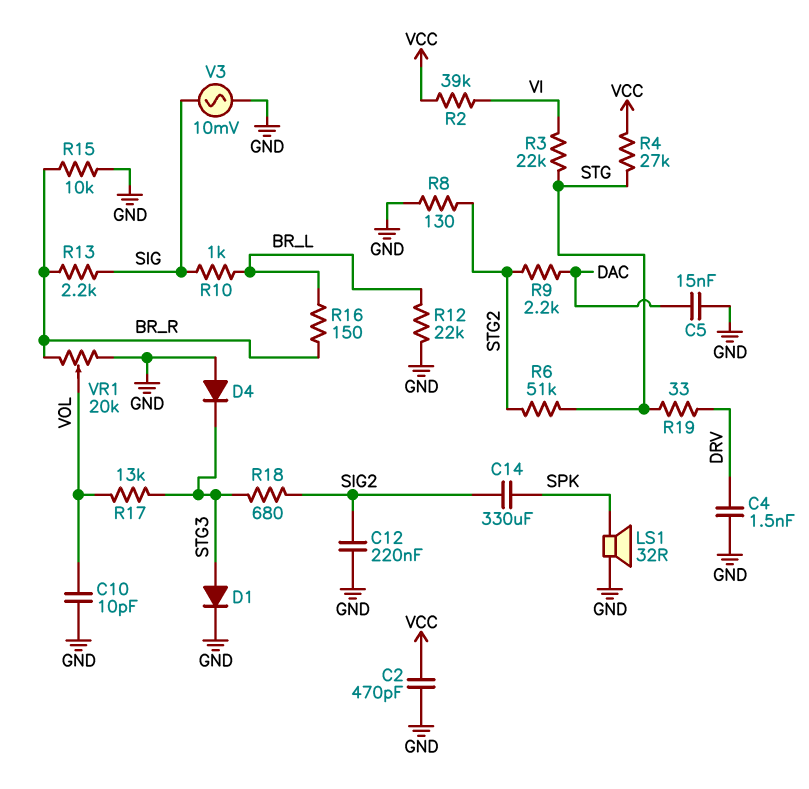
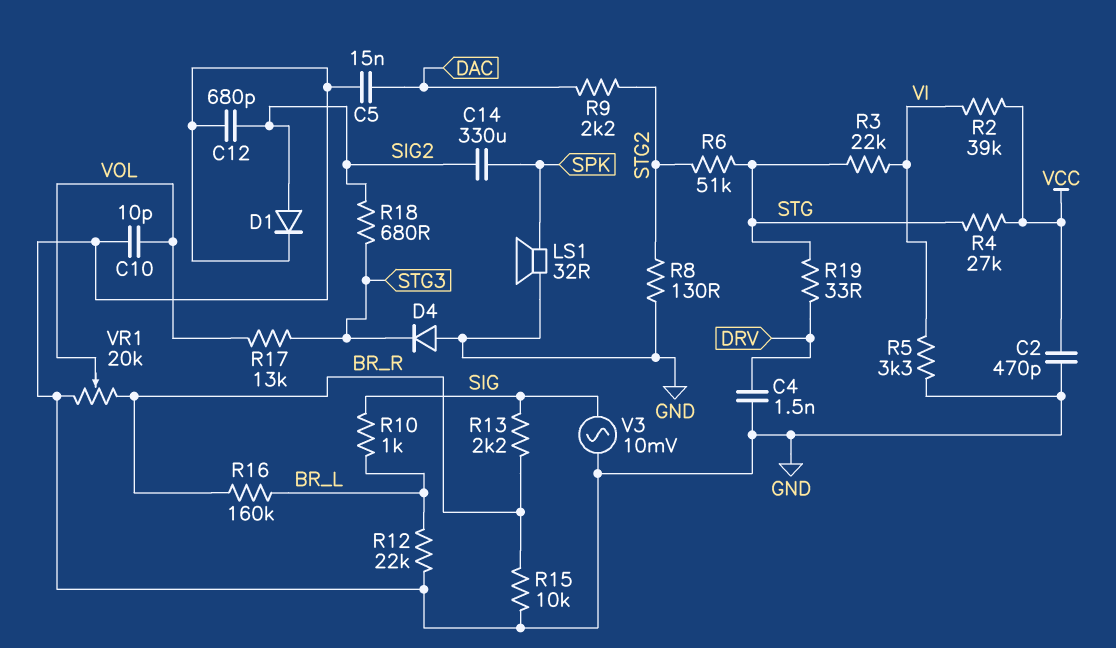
C12: 220nF (GND, SIG2) -> 680pF (GND, SIG2)
D1: diode (A STG3, K GND) -> diode (A SIG2, K GND)
R5: none -> 3.3k (GND, VI)
R16: 150 (BR_L, BR_R) -> 160k (BR_L, BR_R)

